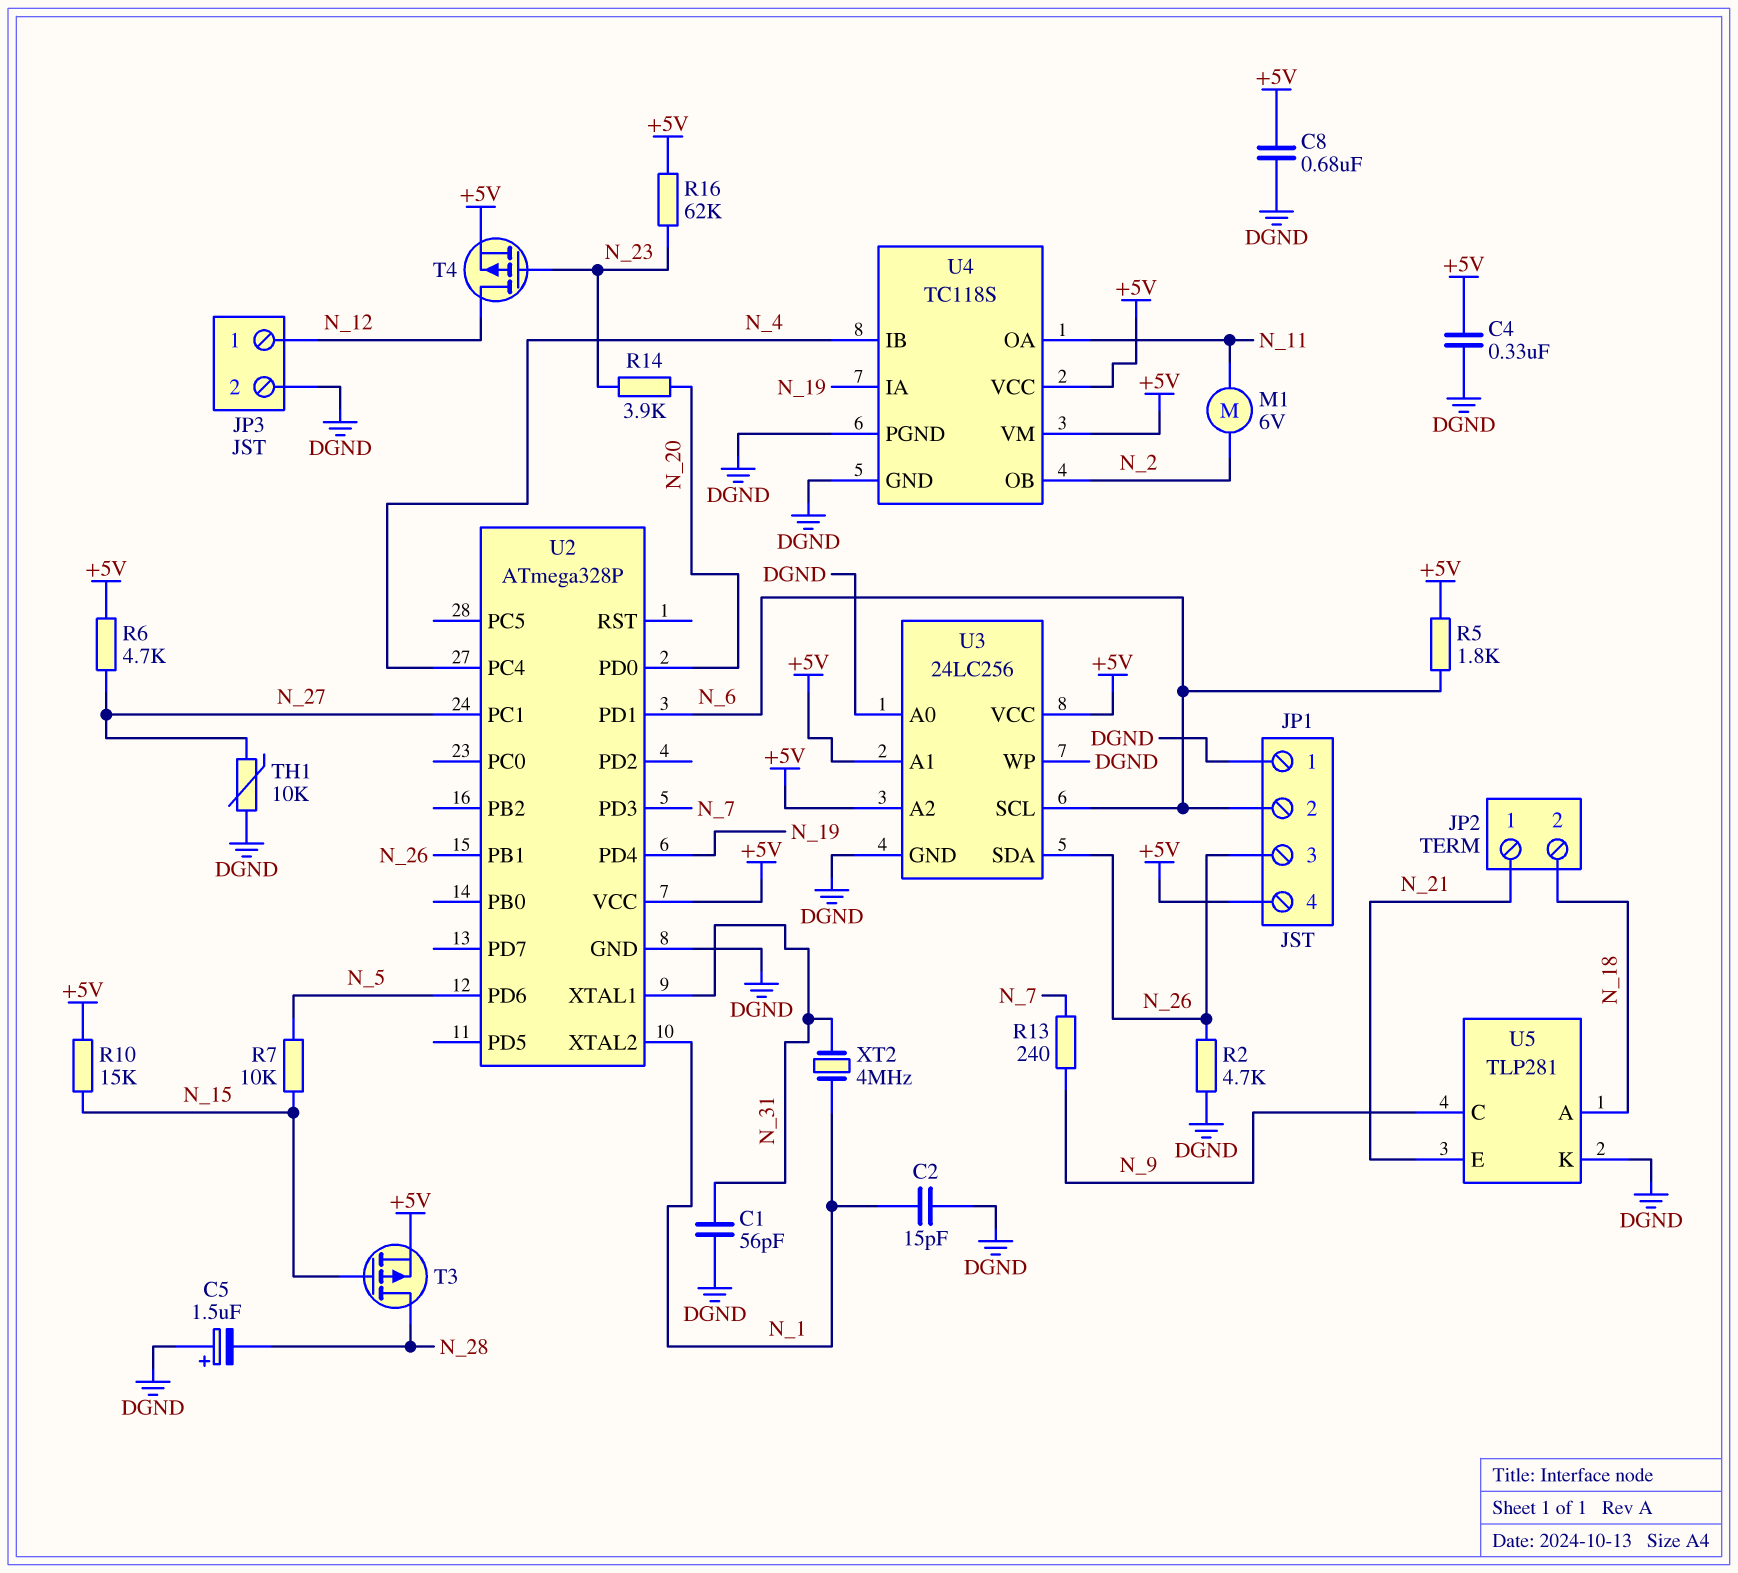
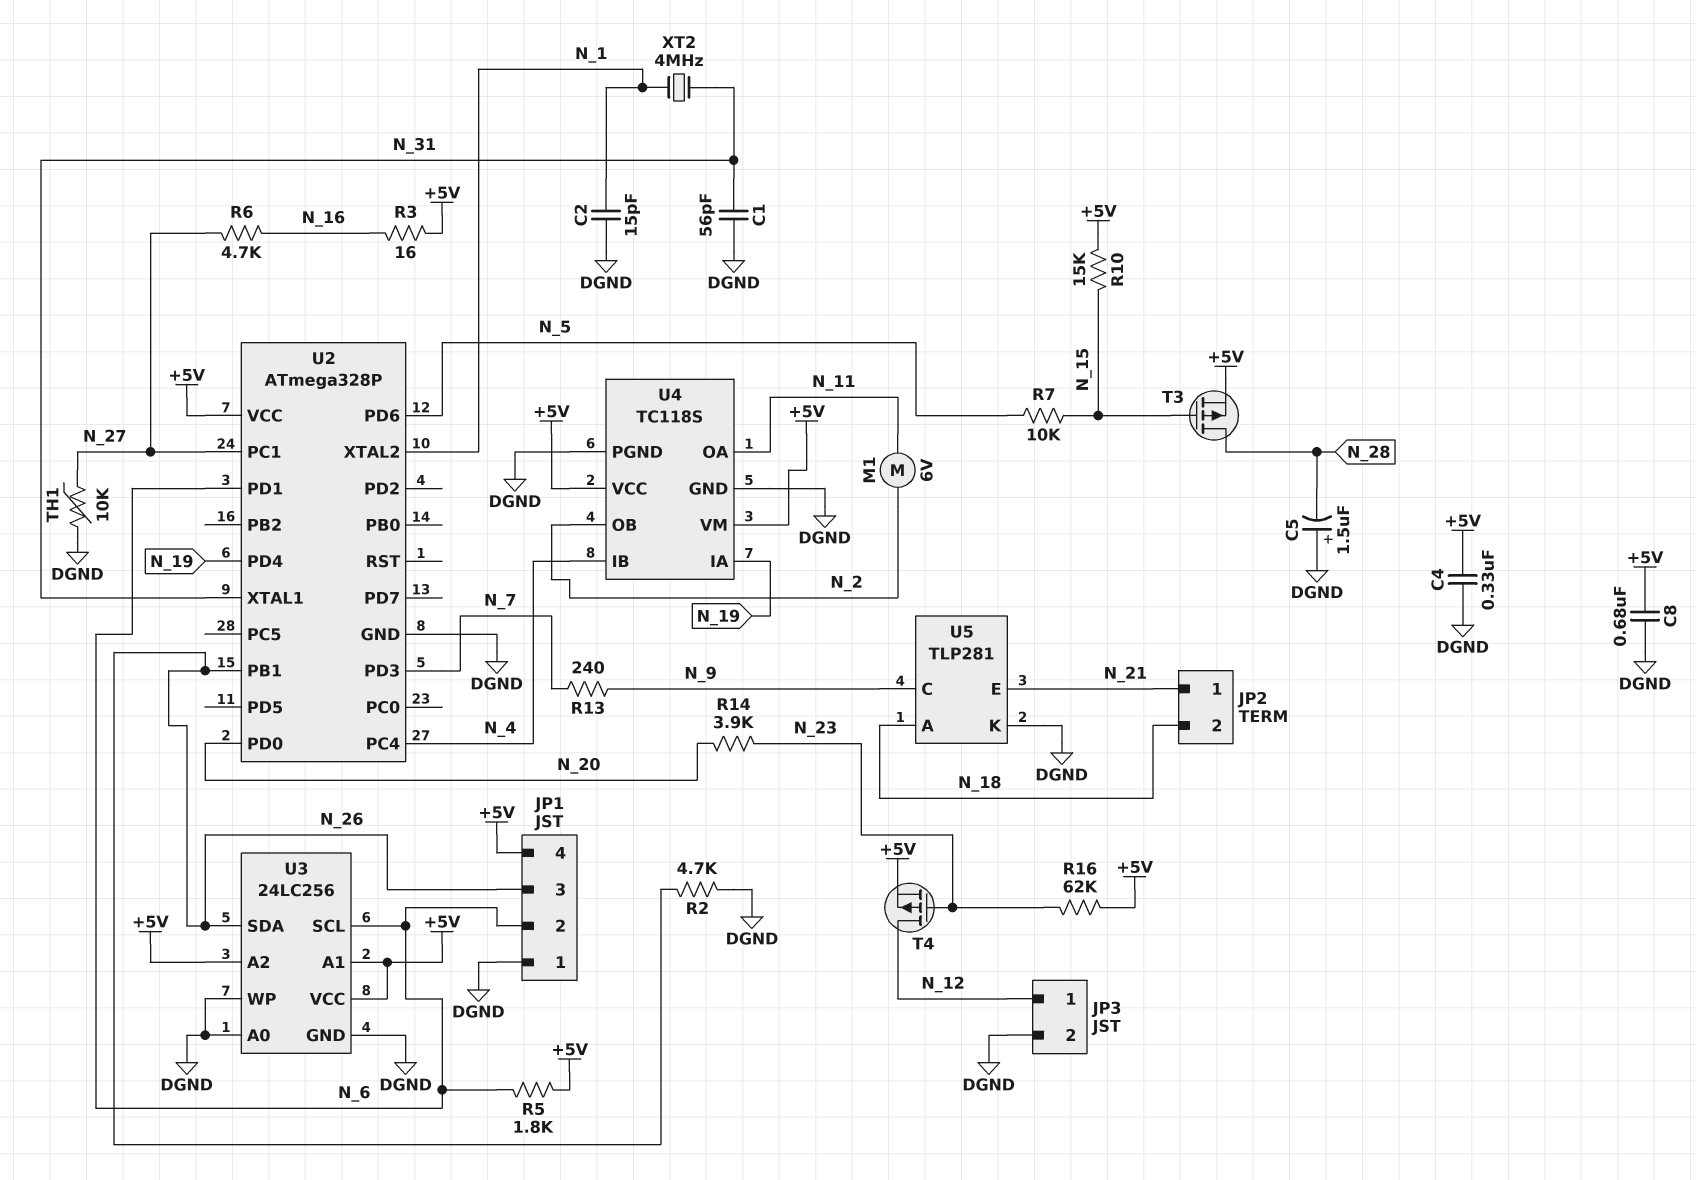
R3: none -> 16 (+5V, N_16)
R6: 4.7k (+5V, N_27) -> 4.7k (N_16, N_27)

